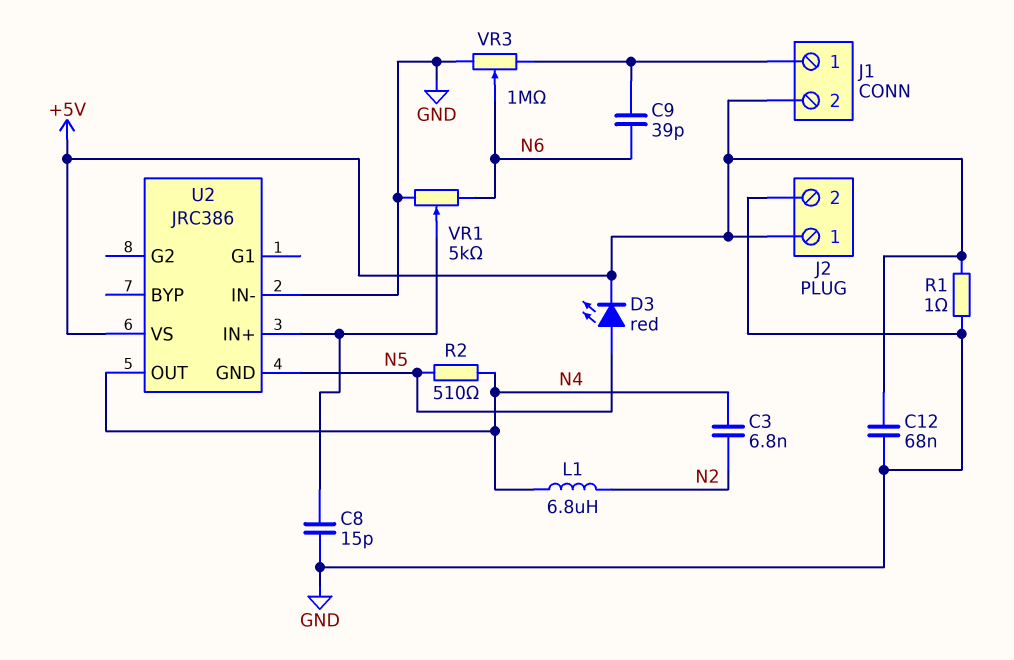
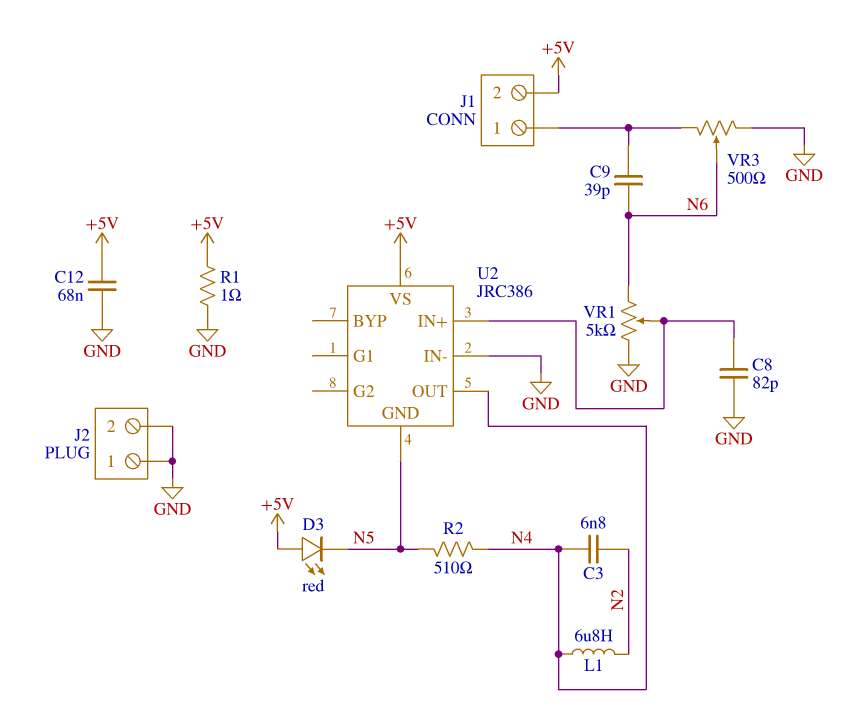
C8: 15pF (GND, U2/IN+) -> 82pF (GND, U2/IN+)
D3: LED red (A N5, K +5V) -> LED red (A +5V, K N5)
J2 pin 1: +5V -> GND
VR3: 1M (GND, J1/1, wiper N6) -> 500 (GND, J1/1, wiper N6)

